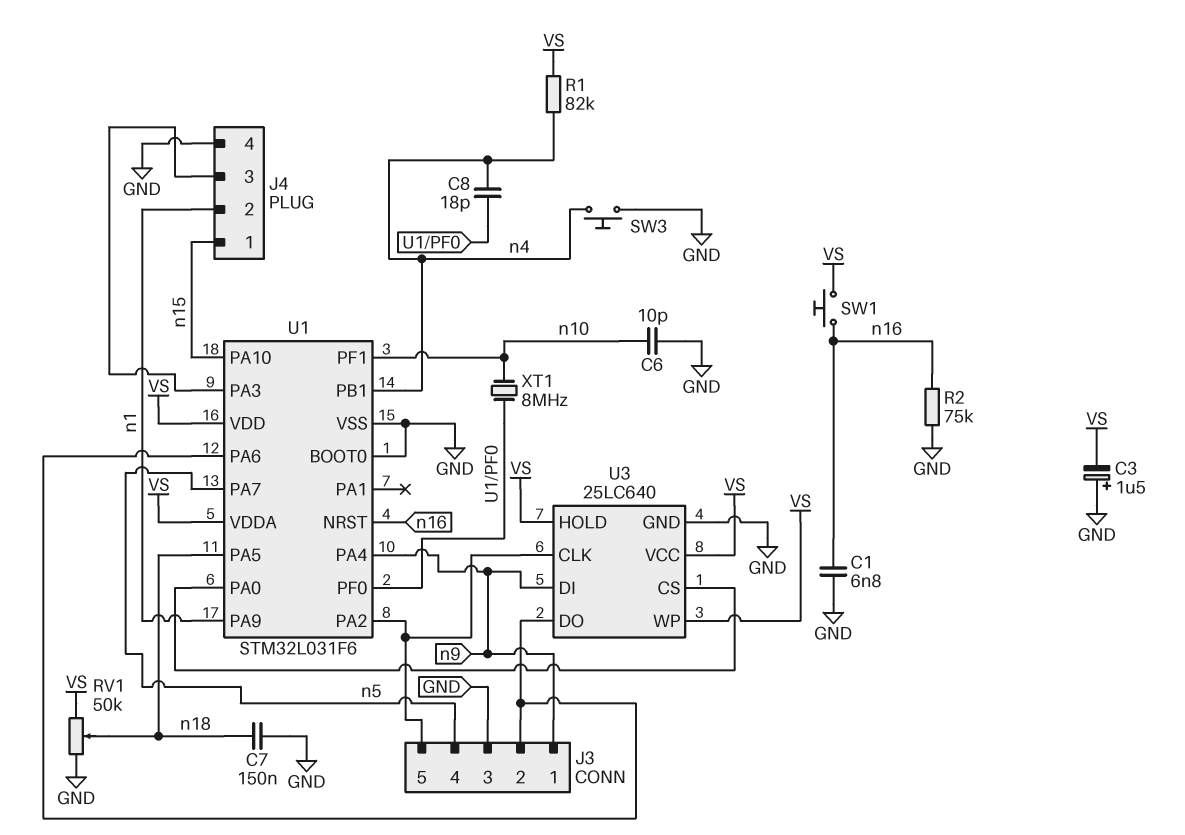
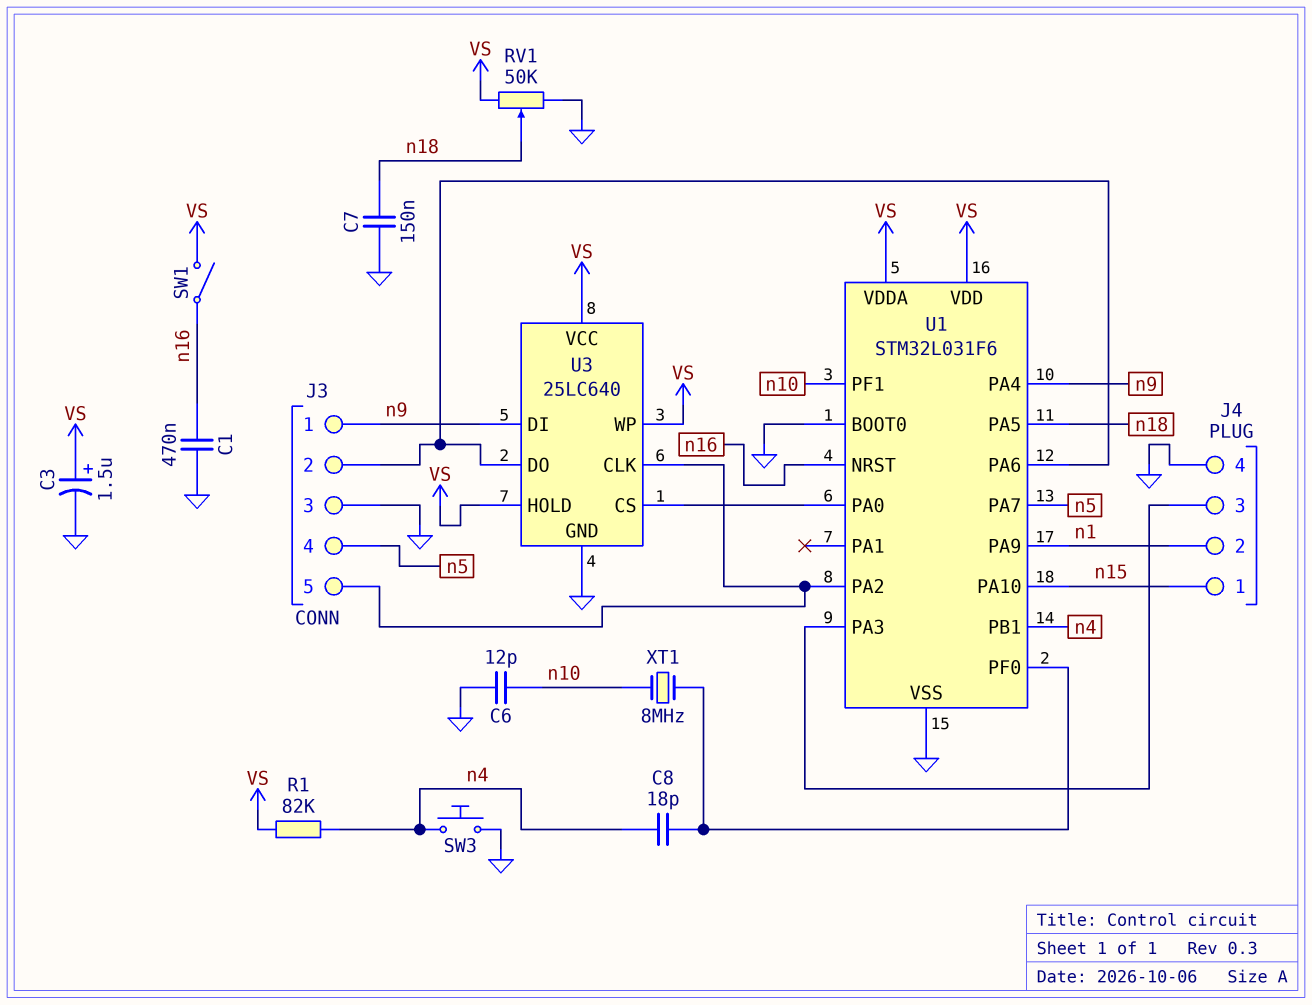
C1: 6.8nF (GND, n16) -> 470nF (GND, n16)
C3: 1.5uF (plus GND, minus VS) -> 1.5uF (plus VS, minus GND)
C6: 10pF (GND, n10) -> 12pF (GND, n10)
R2: 75k (GND, n16) -> none
SW1: button (VS, n16) -> switch (VS, n16)

